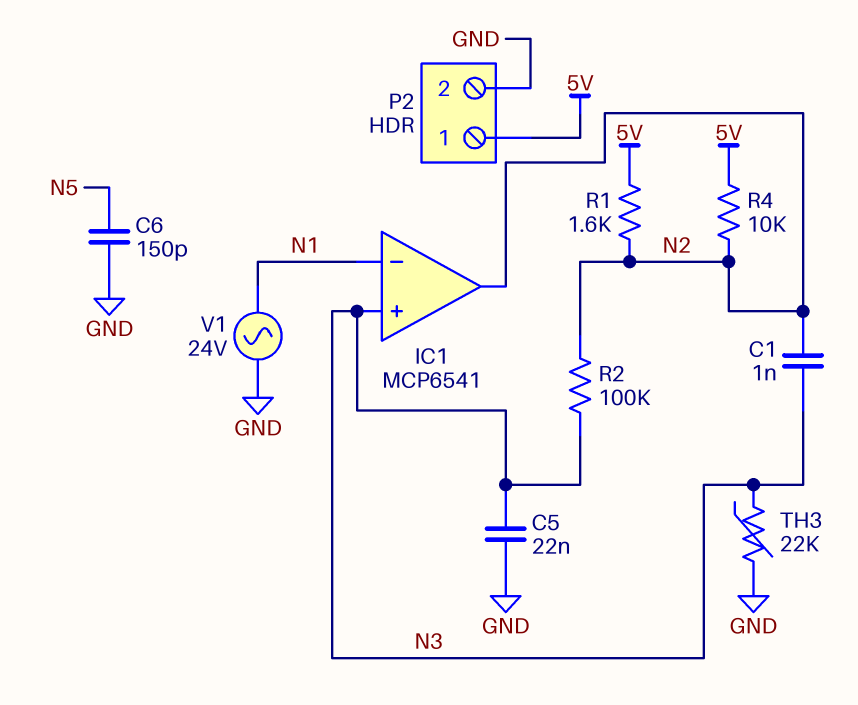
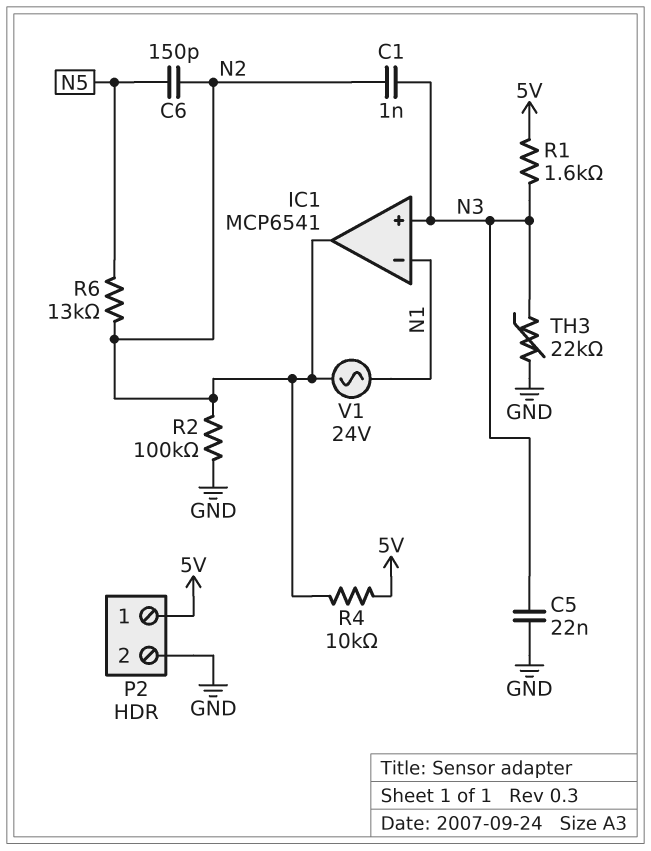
C6: 150pF (GND, N5) -> 150pF (N2, N5)
R1: 1.6k (5V, N2) -> 1.6k (5V, N3)
R2: 100k (N2, N3) -> 100k (GND, N2)
R6: none -> 13k (N2, N5)
V1: AC 24V (GND, N1) -> AC 24V (N1, N2)

